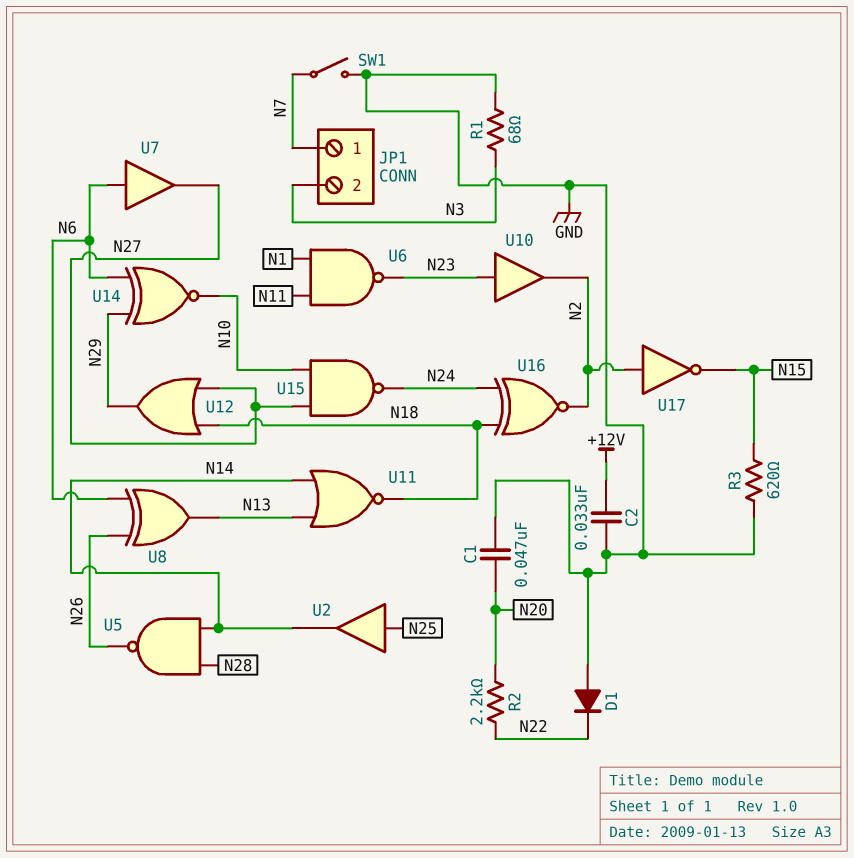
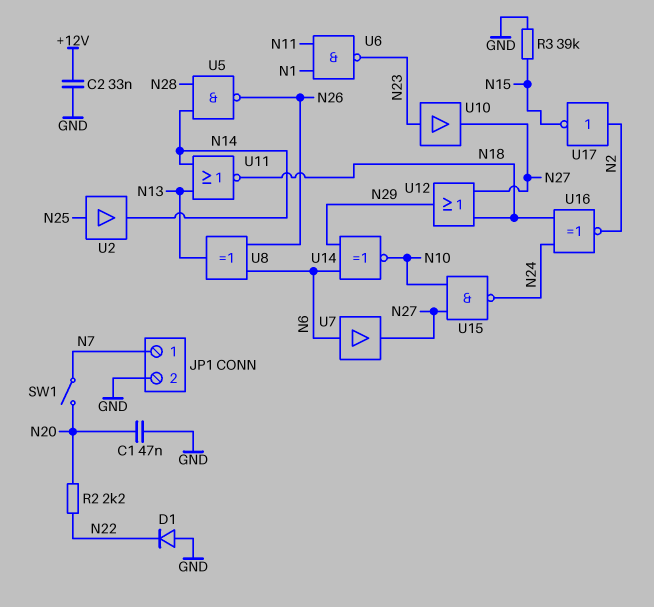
JP1 pin 2: N3 -> GND
R1: 68 (GND, N3) -> none
R3: 620 (GND, N15) -> 39k (GND, N15)
SW1: switch (GND, N7) -> switch (N7, N20)
U10: buffer (in N23, out N2) -> buffer (in N23, out N27)

